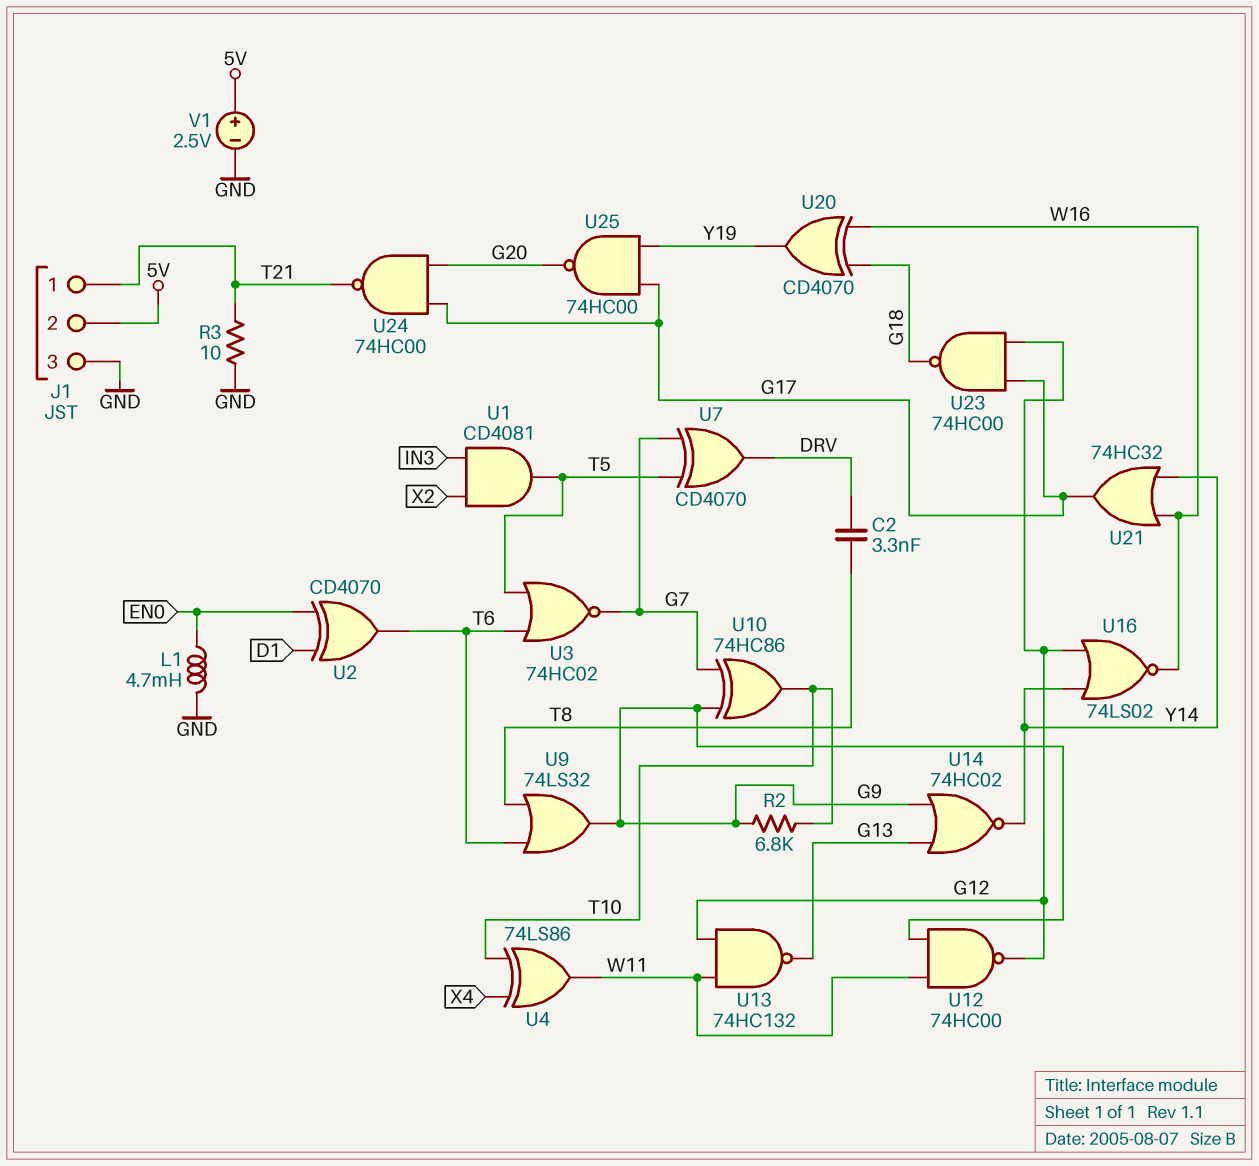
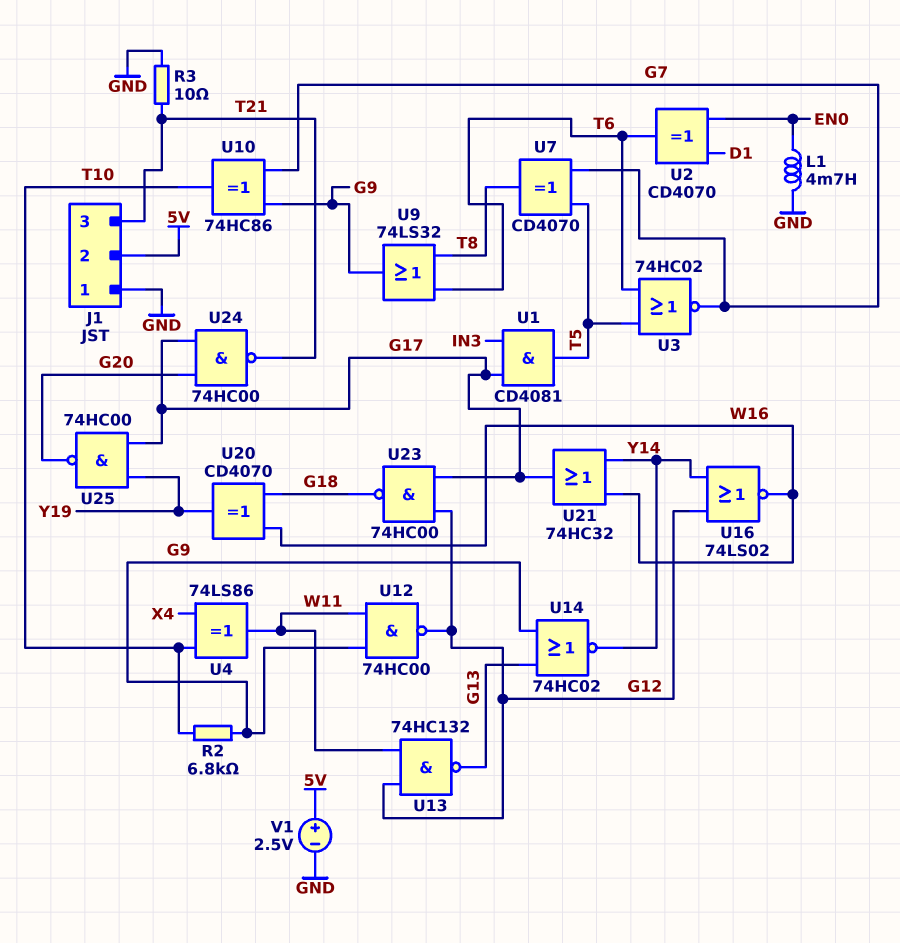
C2: 3.3nF (DRV, T8) -> none
J1 pin 1: T21 -> GND
J1 pin 3: GND -> T21
U1: AND CD4081 (in IN3, in X2, out T5) -> AND CD4081 (in G17, in IN3, out T5)
U7: XOR CD4070 (in G7, in T5, out DRV) -> XOR CD4070 (in G7, in T5, out T8)

